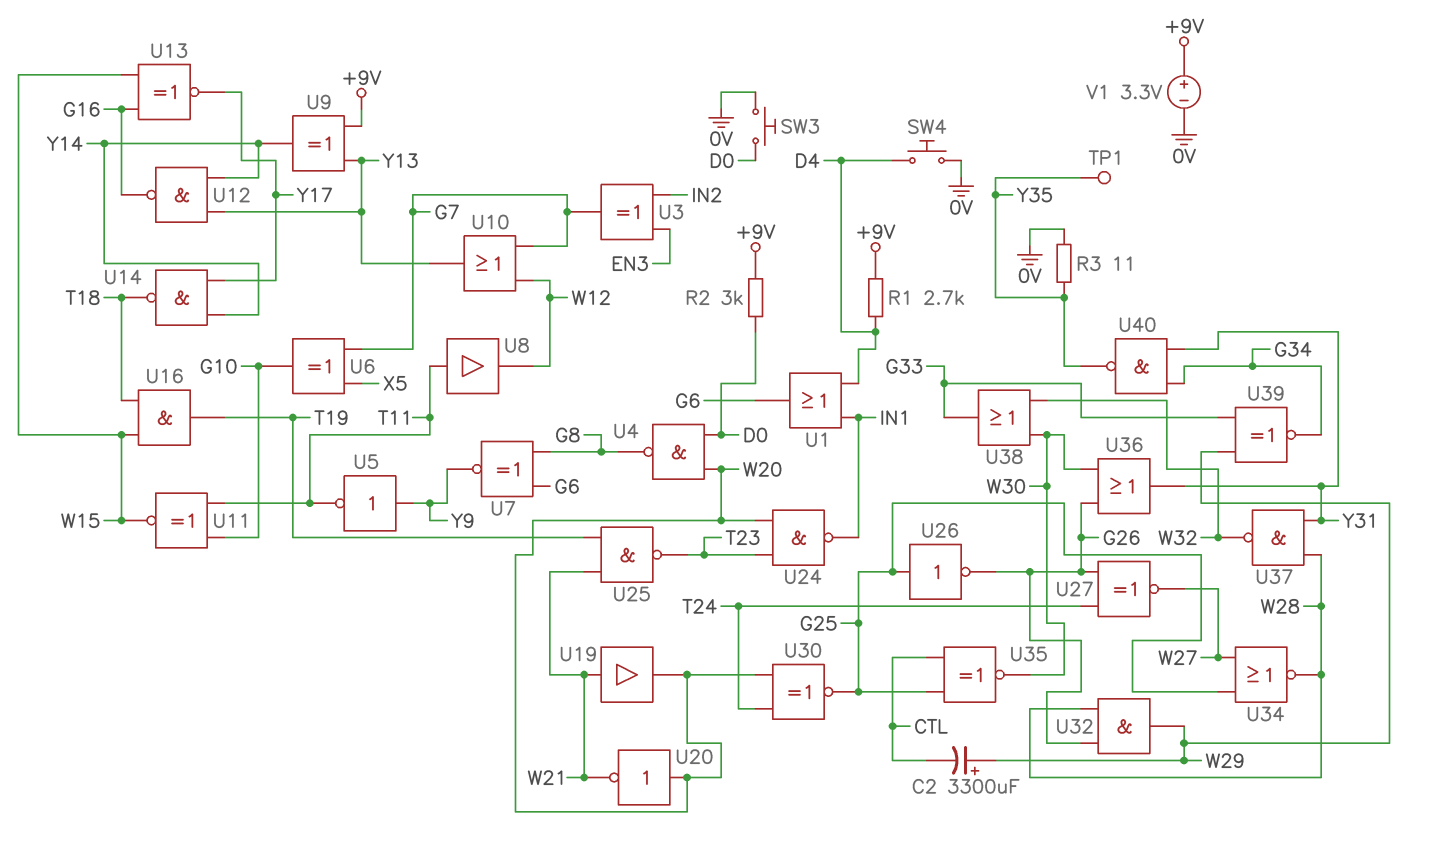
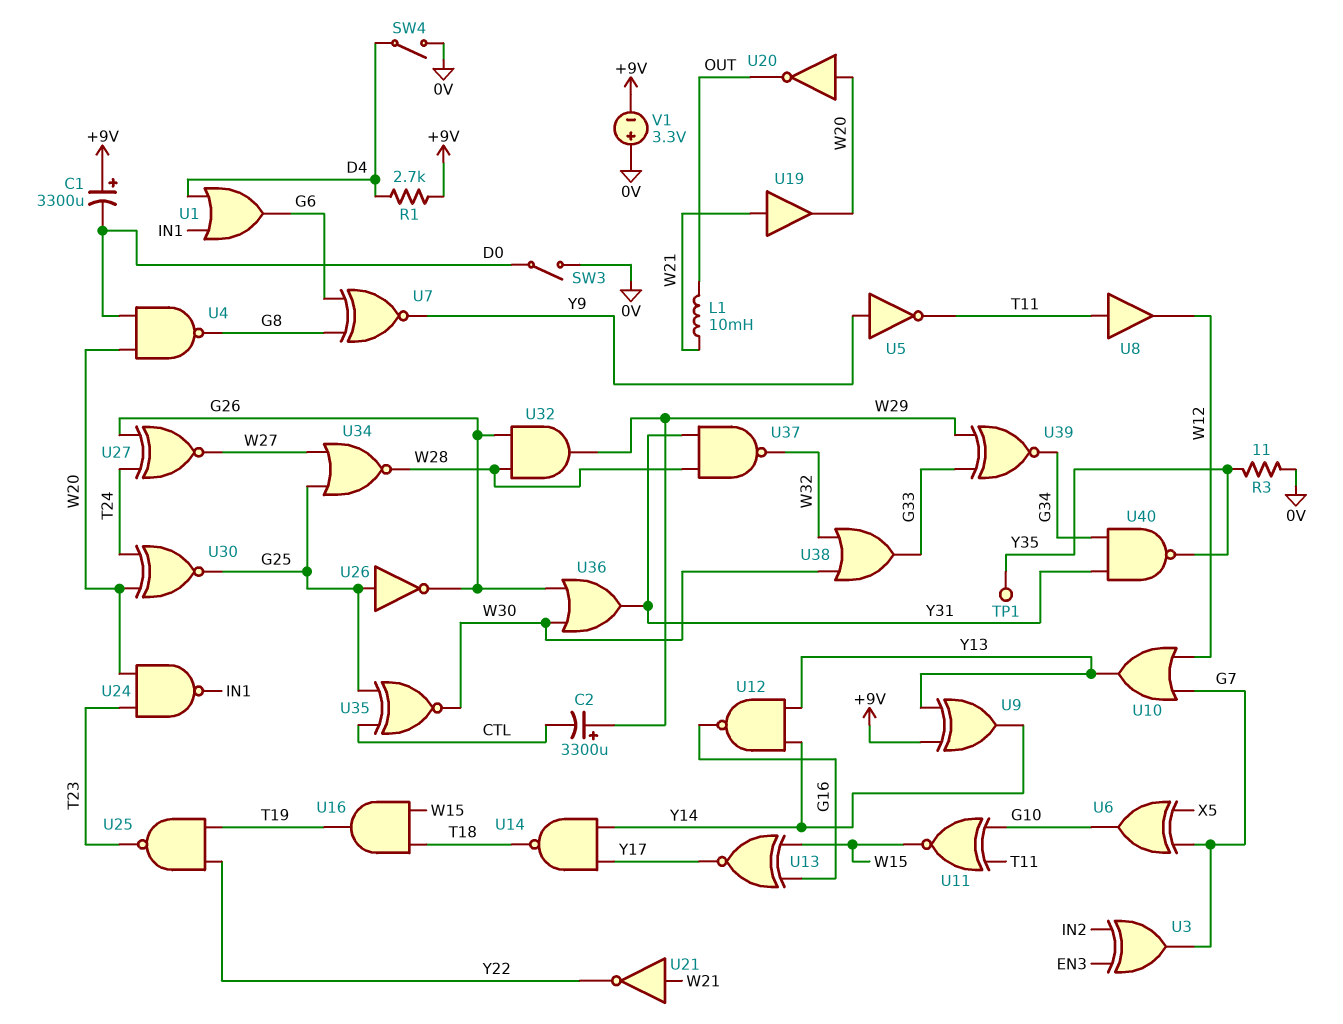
C1: none -> 3300uF (plus +9V, minus D0)
L1: none -> 10mH (OUT, W21)
R2: 3k (+9V, D0) -> none
SW3: button (0V, D0) -> switch (0V, D0)
SW4: button (0V, D4) -> switch (0V, D4)
U20: NOT (in W20, out W21) -> NOT (in W20, out OUT)
U21: none -> NOT (in W21, out Y22)
U25: NAND (in T19, in W21, out T23) -> NAND (in T19, in Y22, out T23)
V1: 3.3V (plus +9V, minus 0V) -> 3.3V (plus 0V, minus +9V)

